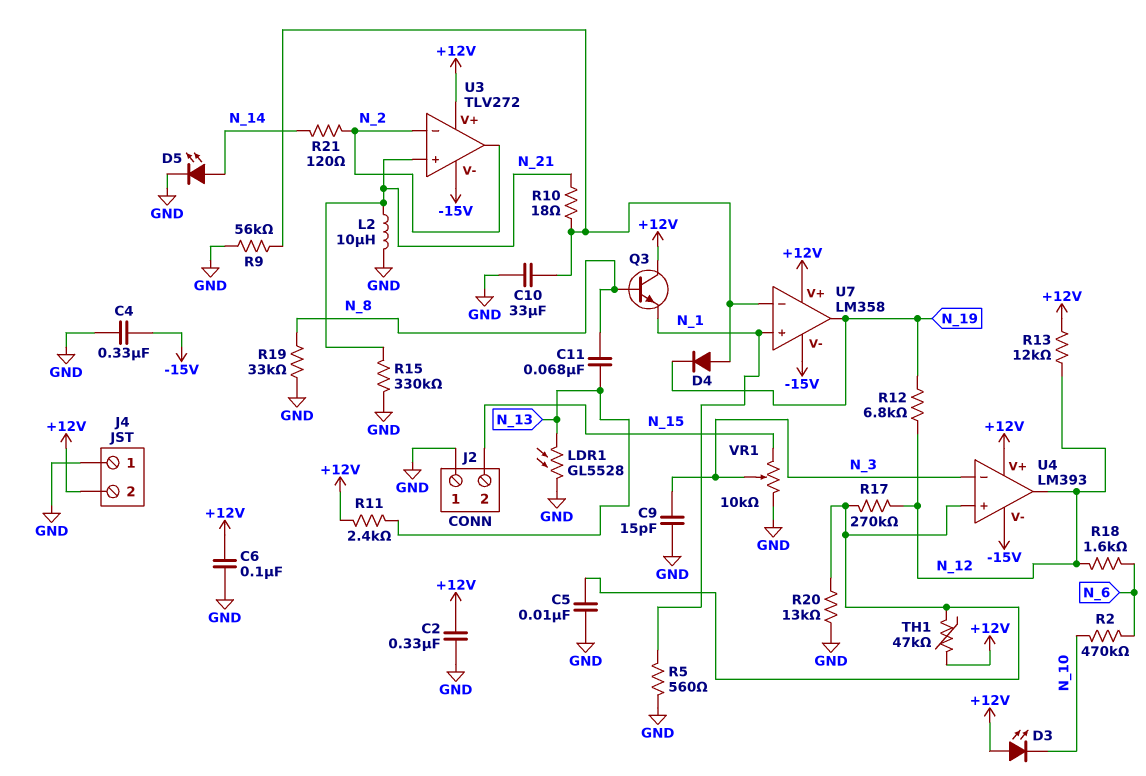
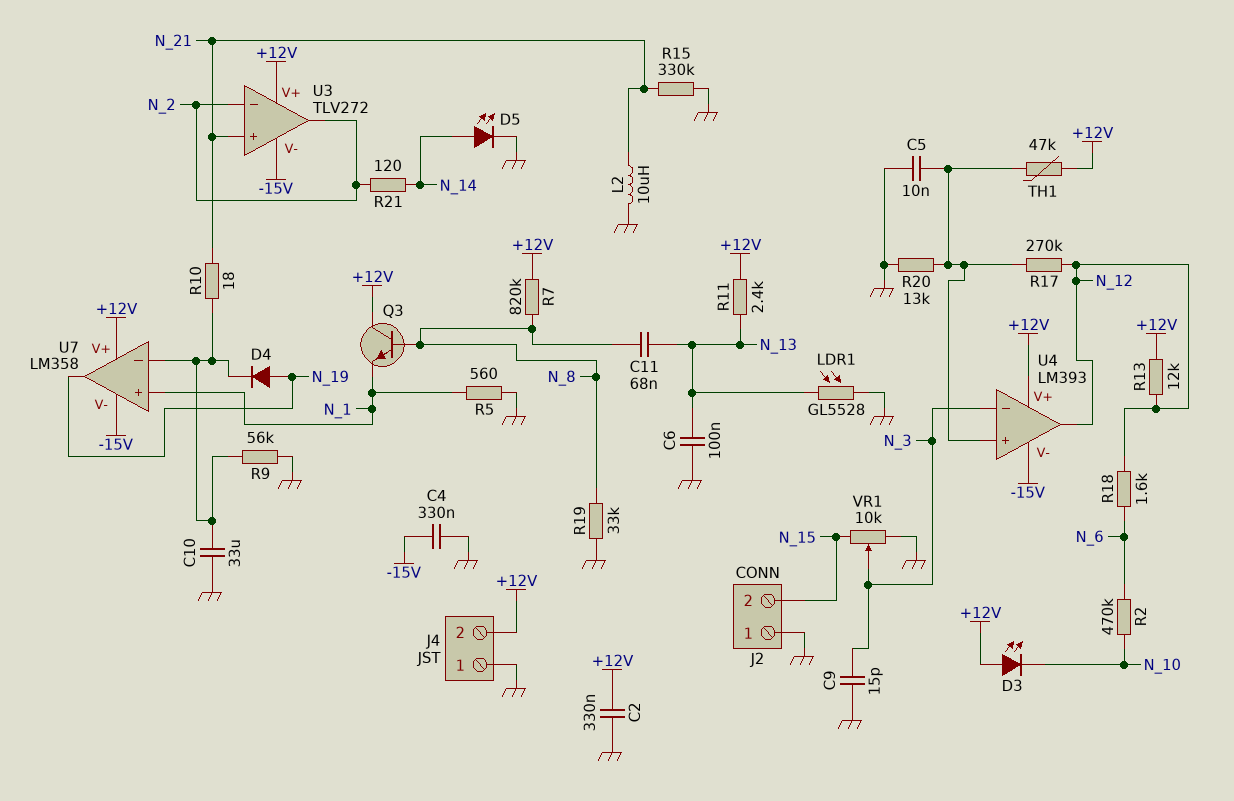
C6: 100nF (+12V, GND) -> 100nF (GND, N_13)
D4: diode (A U7/in-, K N_19) -> diode (A N_19, K U7/in-)
R7: none -> 820k (+12V, N_8)
R12: 6.8k (N_12, N_19) -> none

